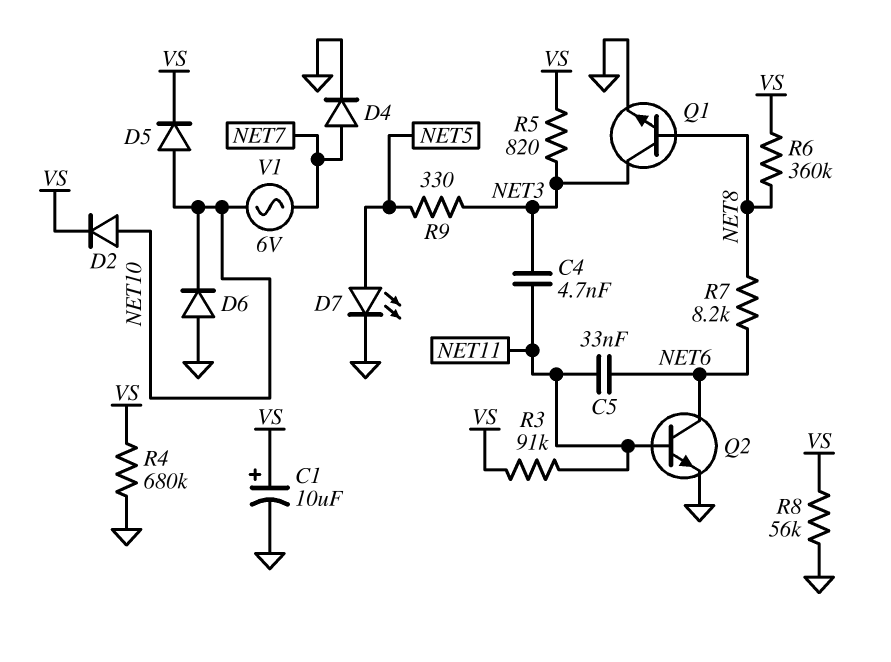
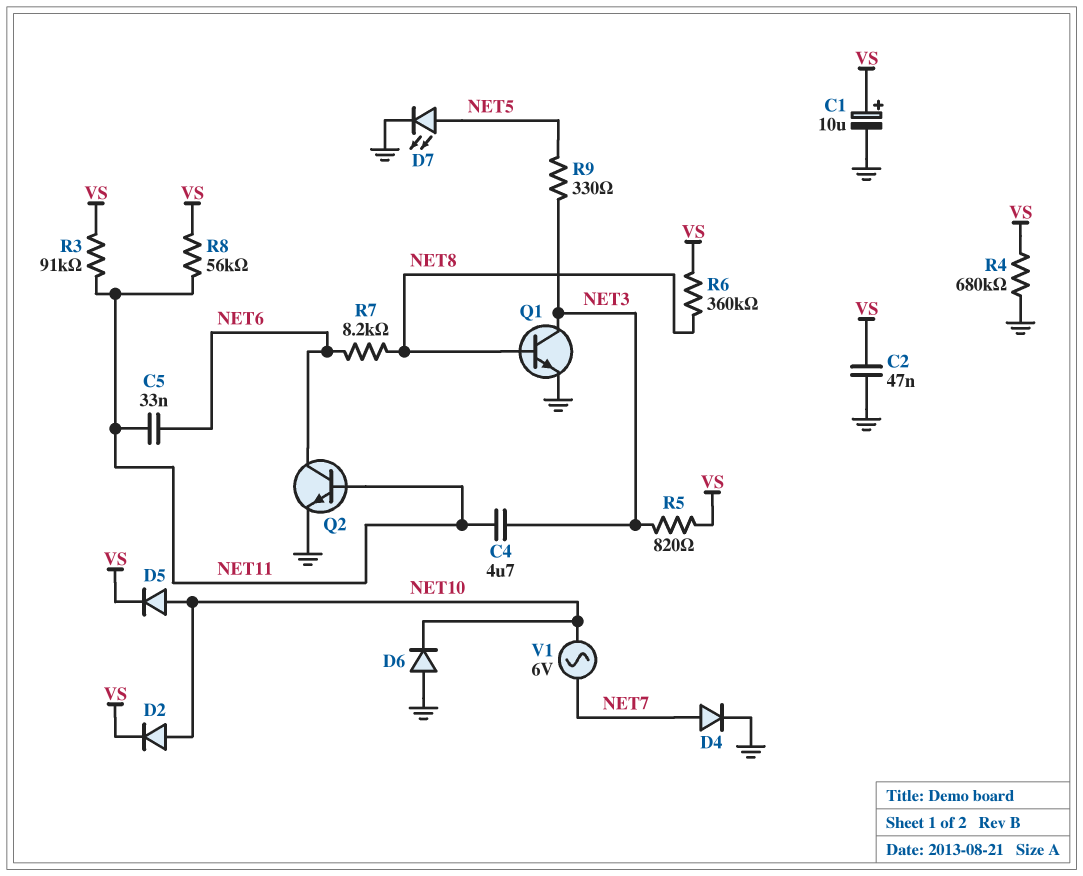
C2: none -> 47nF (GND, VS)
C4: 4.7nF (NET3, NET11) -> 4.7uF (NET3, NET11)
R8: 56k (GND, VS) -> 56k (NET11, VS)

